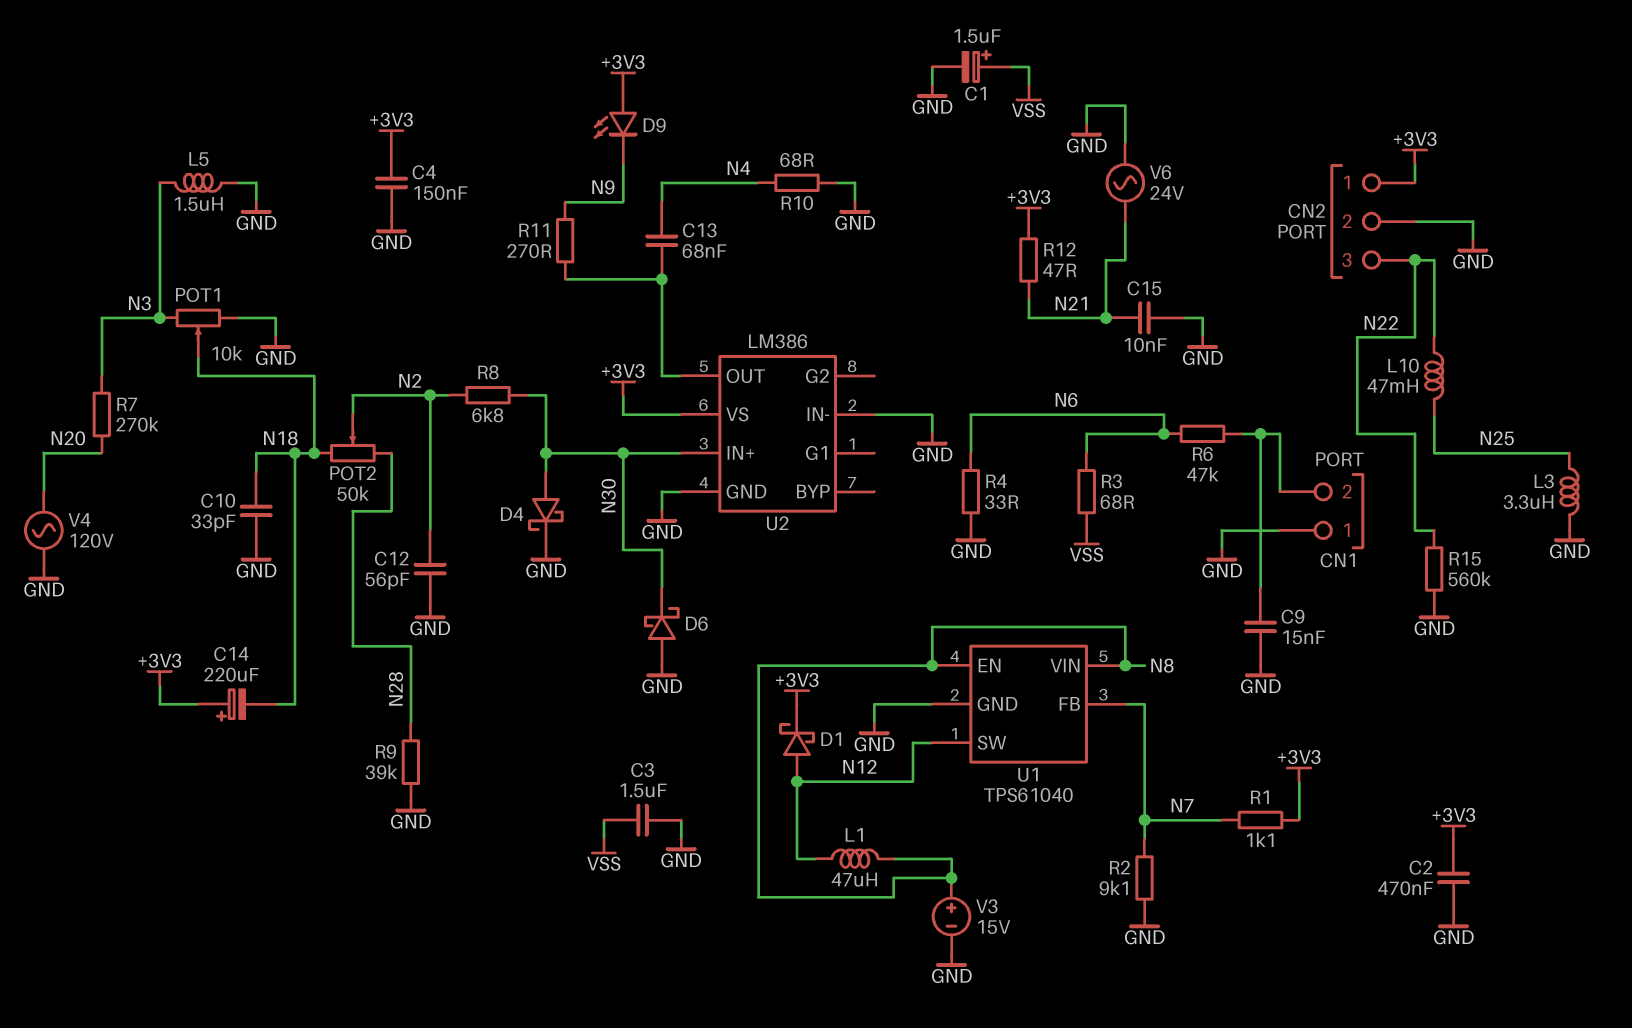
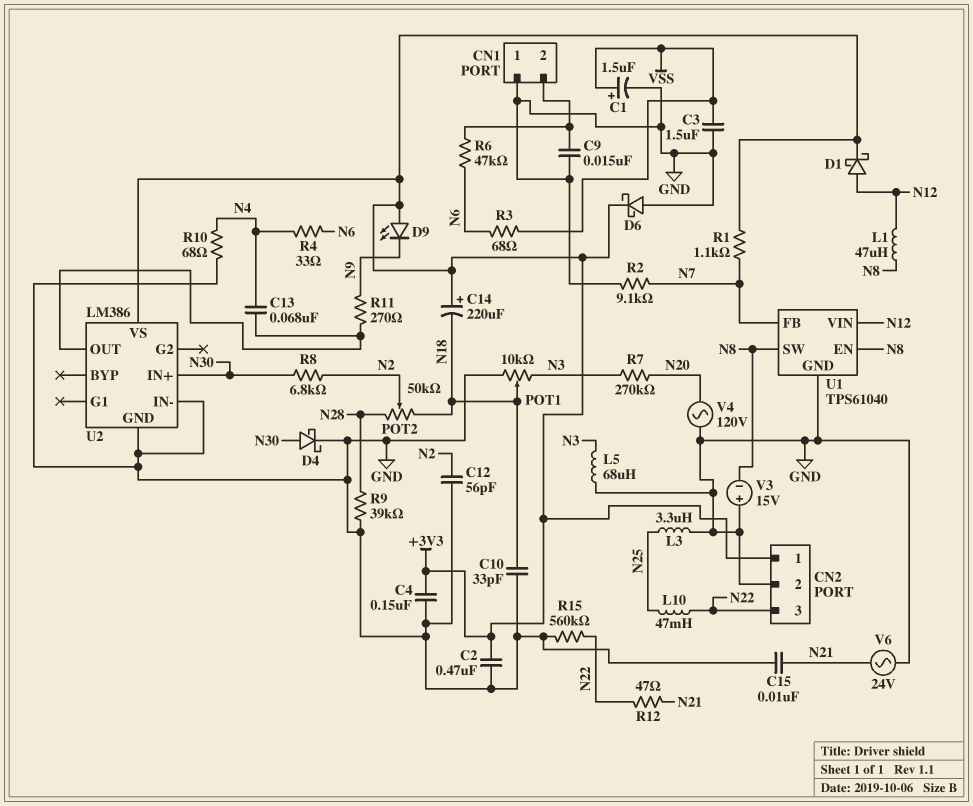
D6: schottky (A GND, K N30) -> schottky (A GND, K +3V3)
L5: 1.5uH (GND, N3) -> 68uH (GND, N3)
R4: 33 (GND, N6) -> 33 (N4, N6)
R12: 47 (+3V3, N21) -> 47 (N21, N22)
U1 pin SW: N12 -> N8
U1 pin VIN: N8 -> N12
V3: 15V (plus N8, minus GND) -> 15V (plus GND, minus N8)

